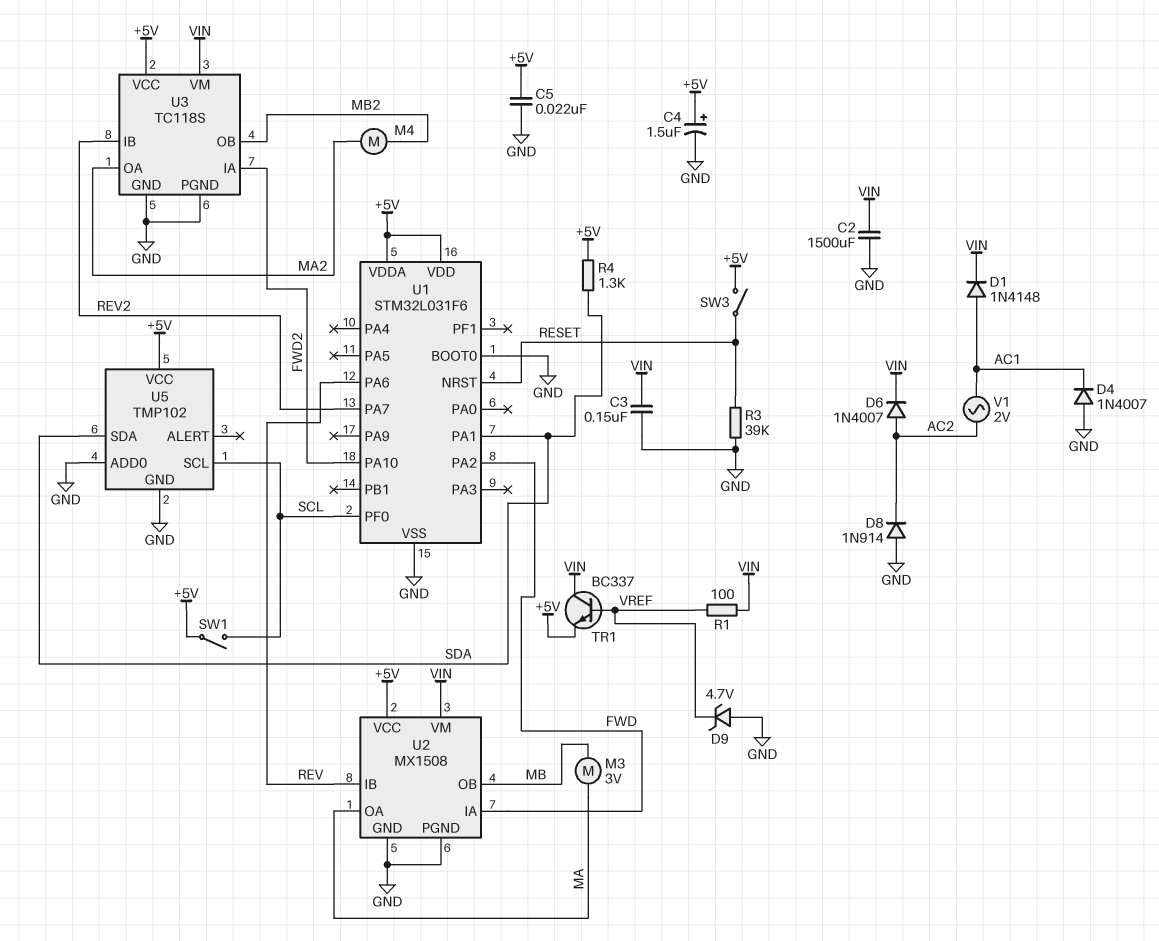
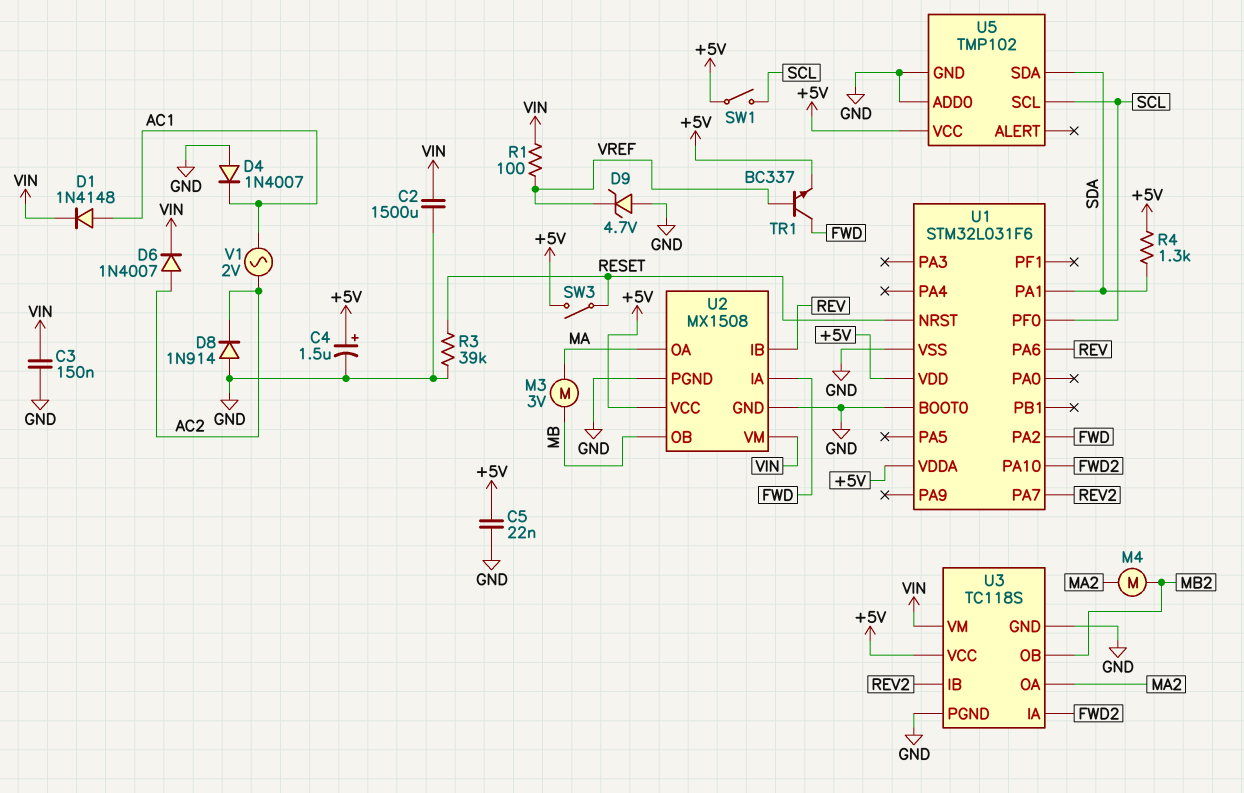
TR1: NPN BC337 (B VREF, C VIN, E +5V) -> NPN BC337 (B VREF, C FWD, E +5V)

